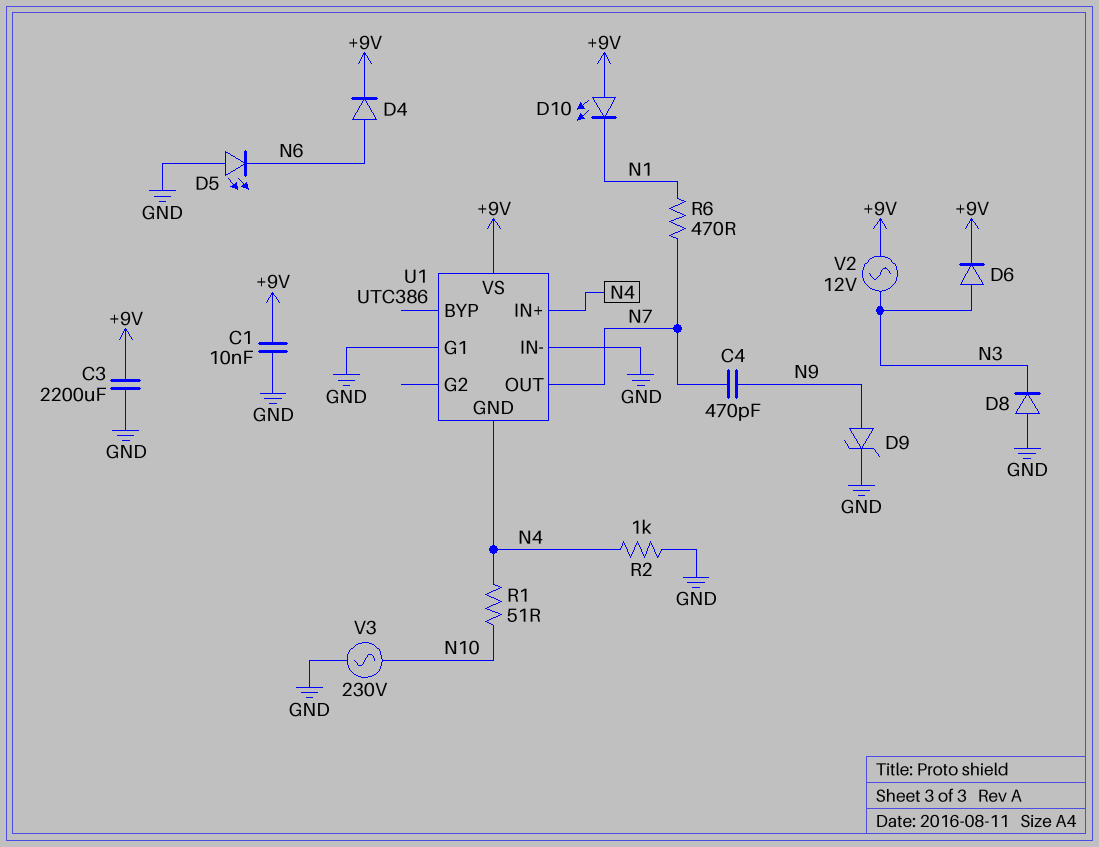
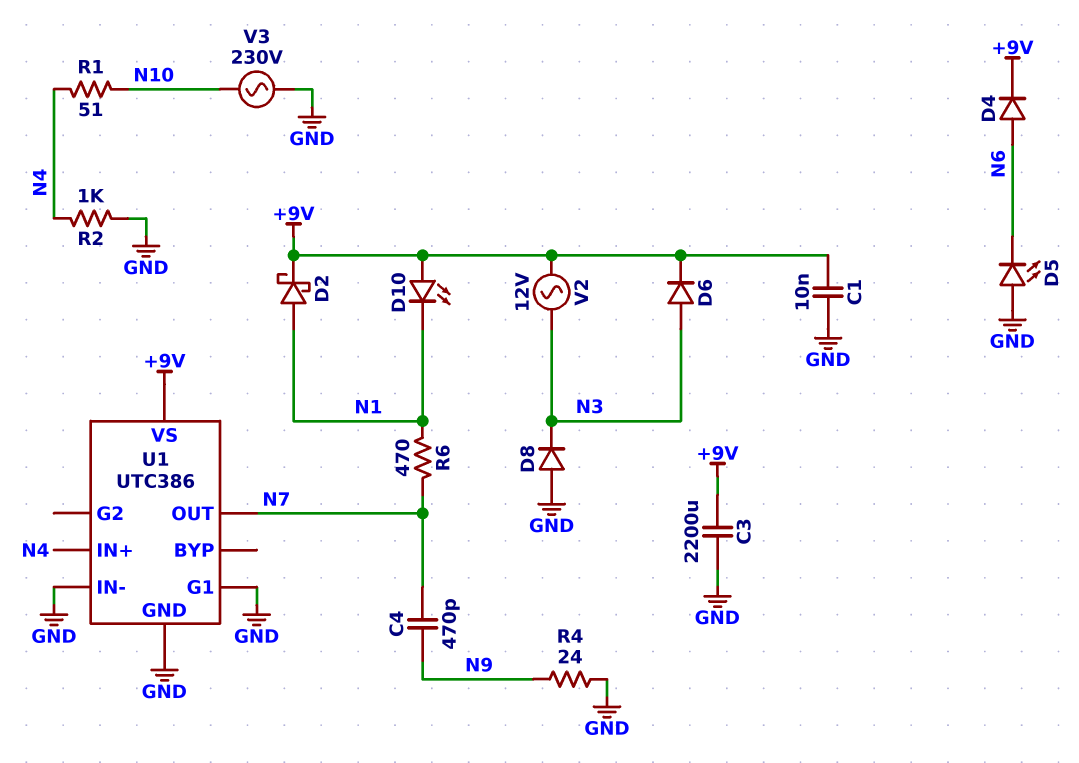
D2: none -> schottky (A N1, K +9V)
D9: zener (A N9, K GND) -> none
R4: none -> 24 (GND, N9)
U1 pin GND: N4 -> GND

